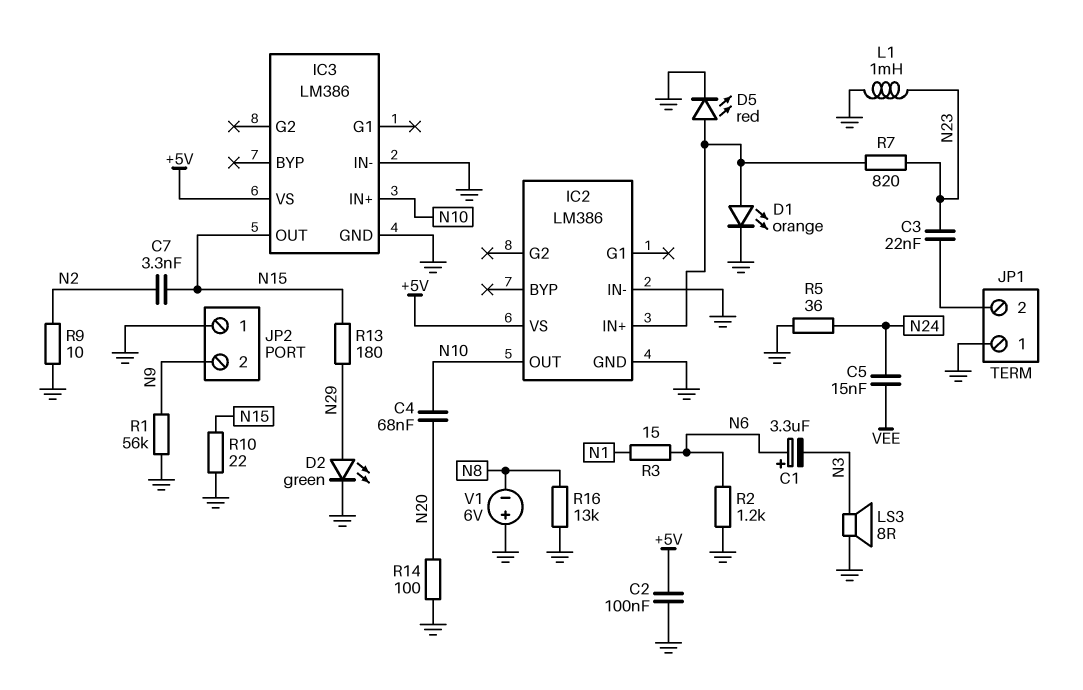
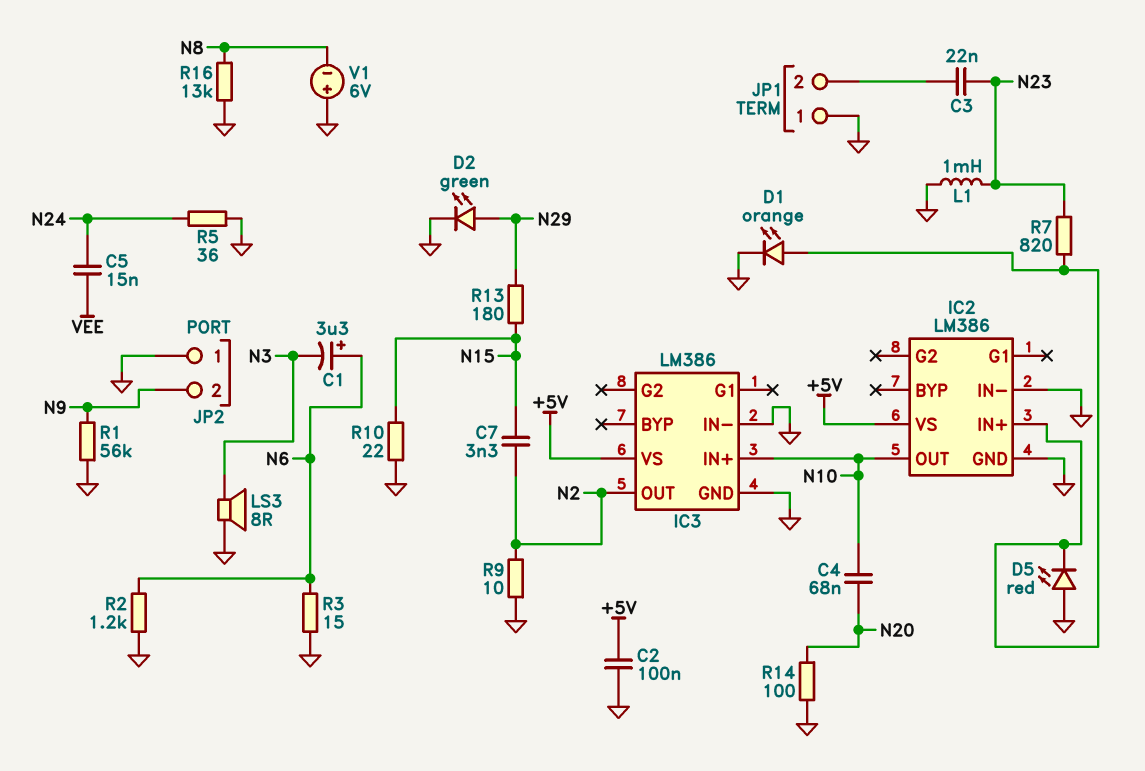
D5: LED red (A IC2/IN+, K GND) -> LED red (A GND, K IC2/IN+)
IC3 pin OUT: N15 -> N2
R3: 15 (N1, N6) -> 15 (GND, N6)

